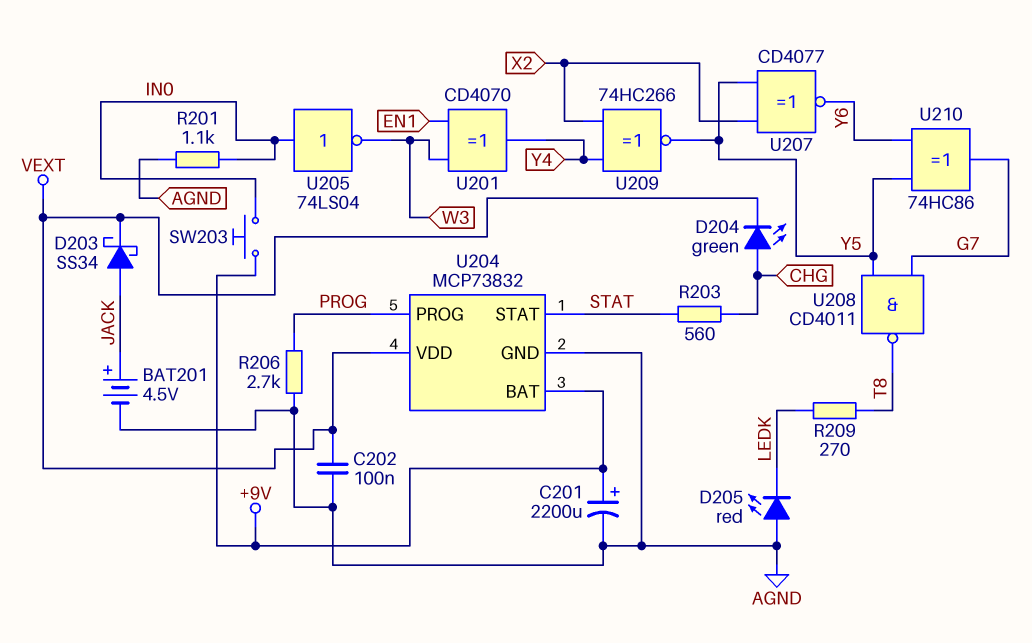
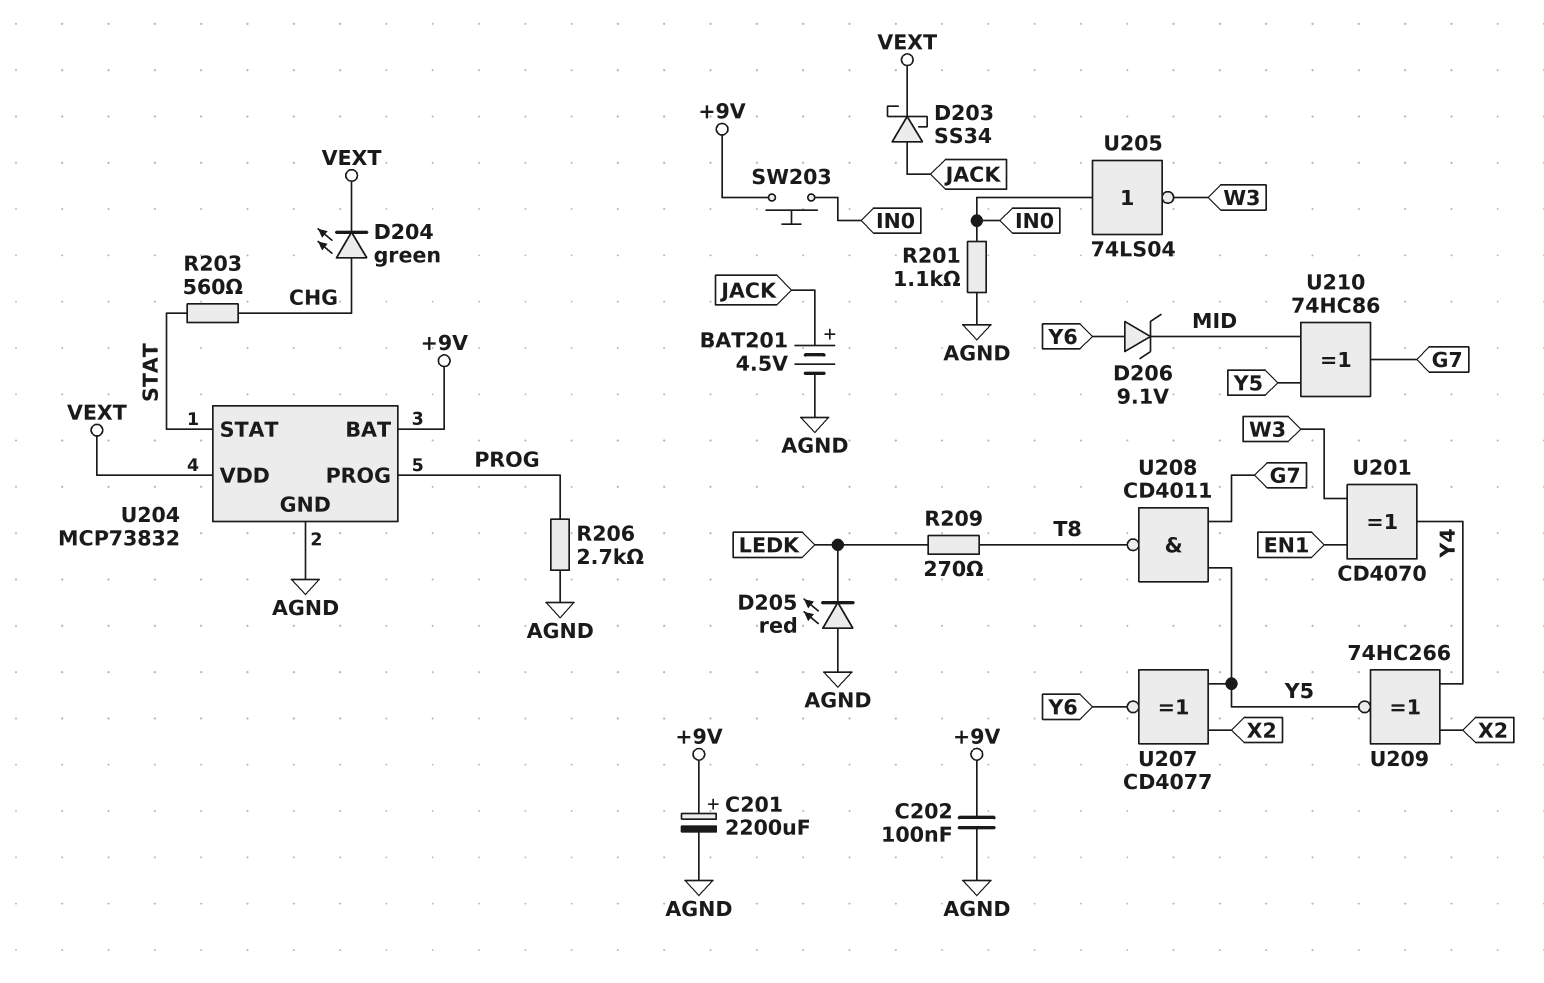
C202: 100nF (AGND, VEXT) -> 100nF (+9V, AGND)
D206: none -> zener 9.1V (A Y6, K MID)
U210: XOR 74HC86 (in Y5, in Y6, out G7) -> XOR 74HC86 (in MID, in Y5, out G7)

